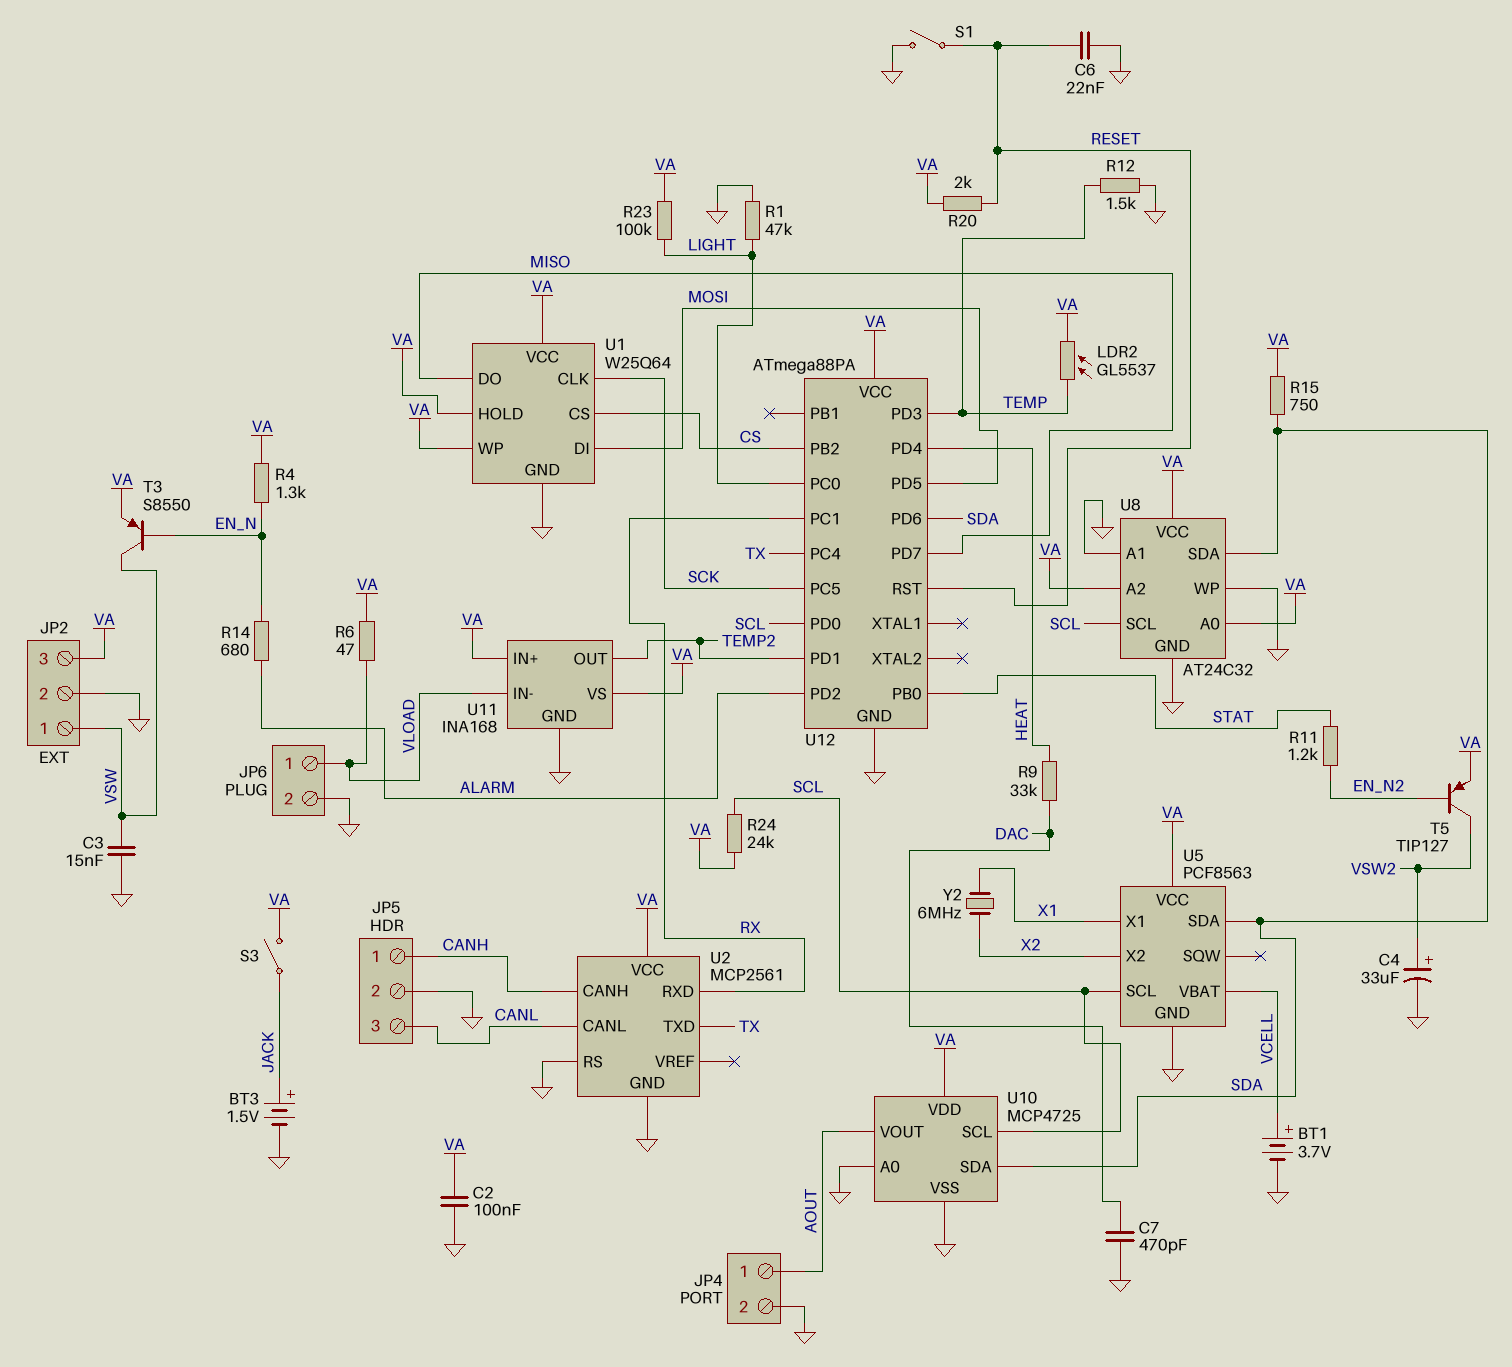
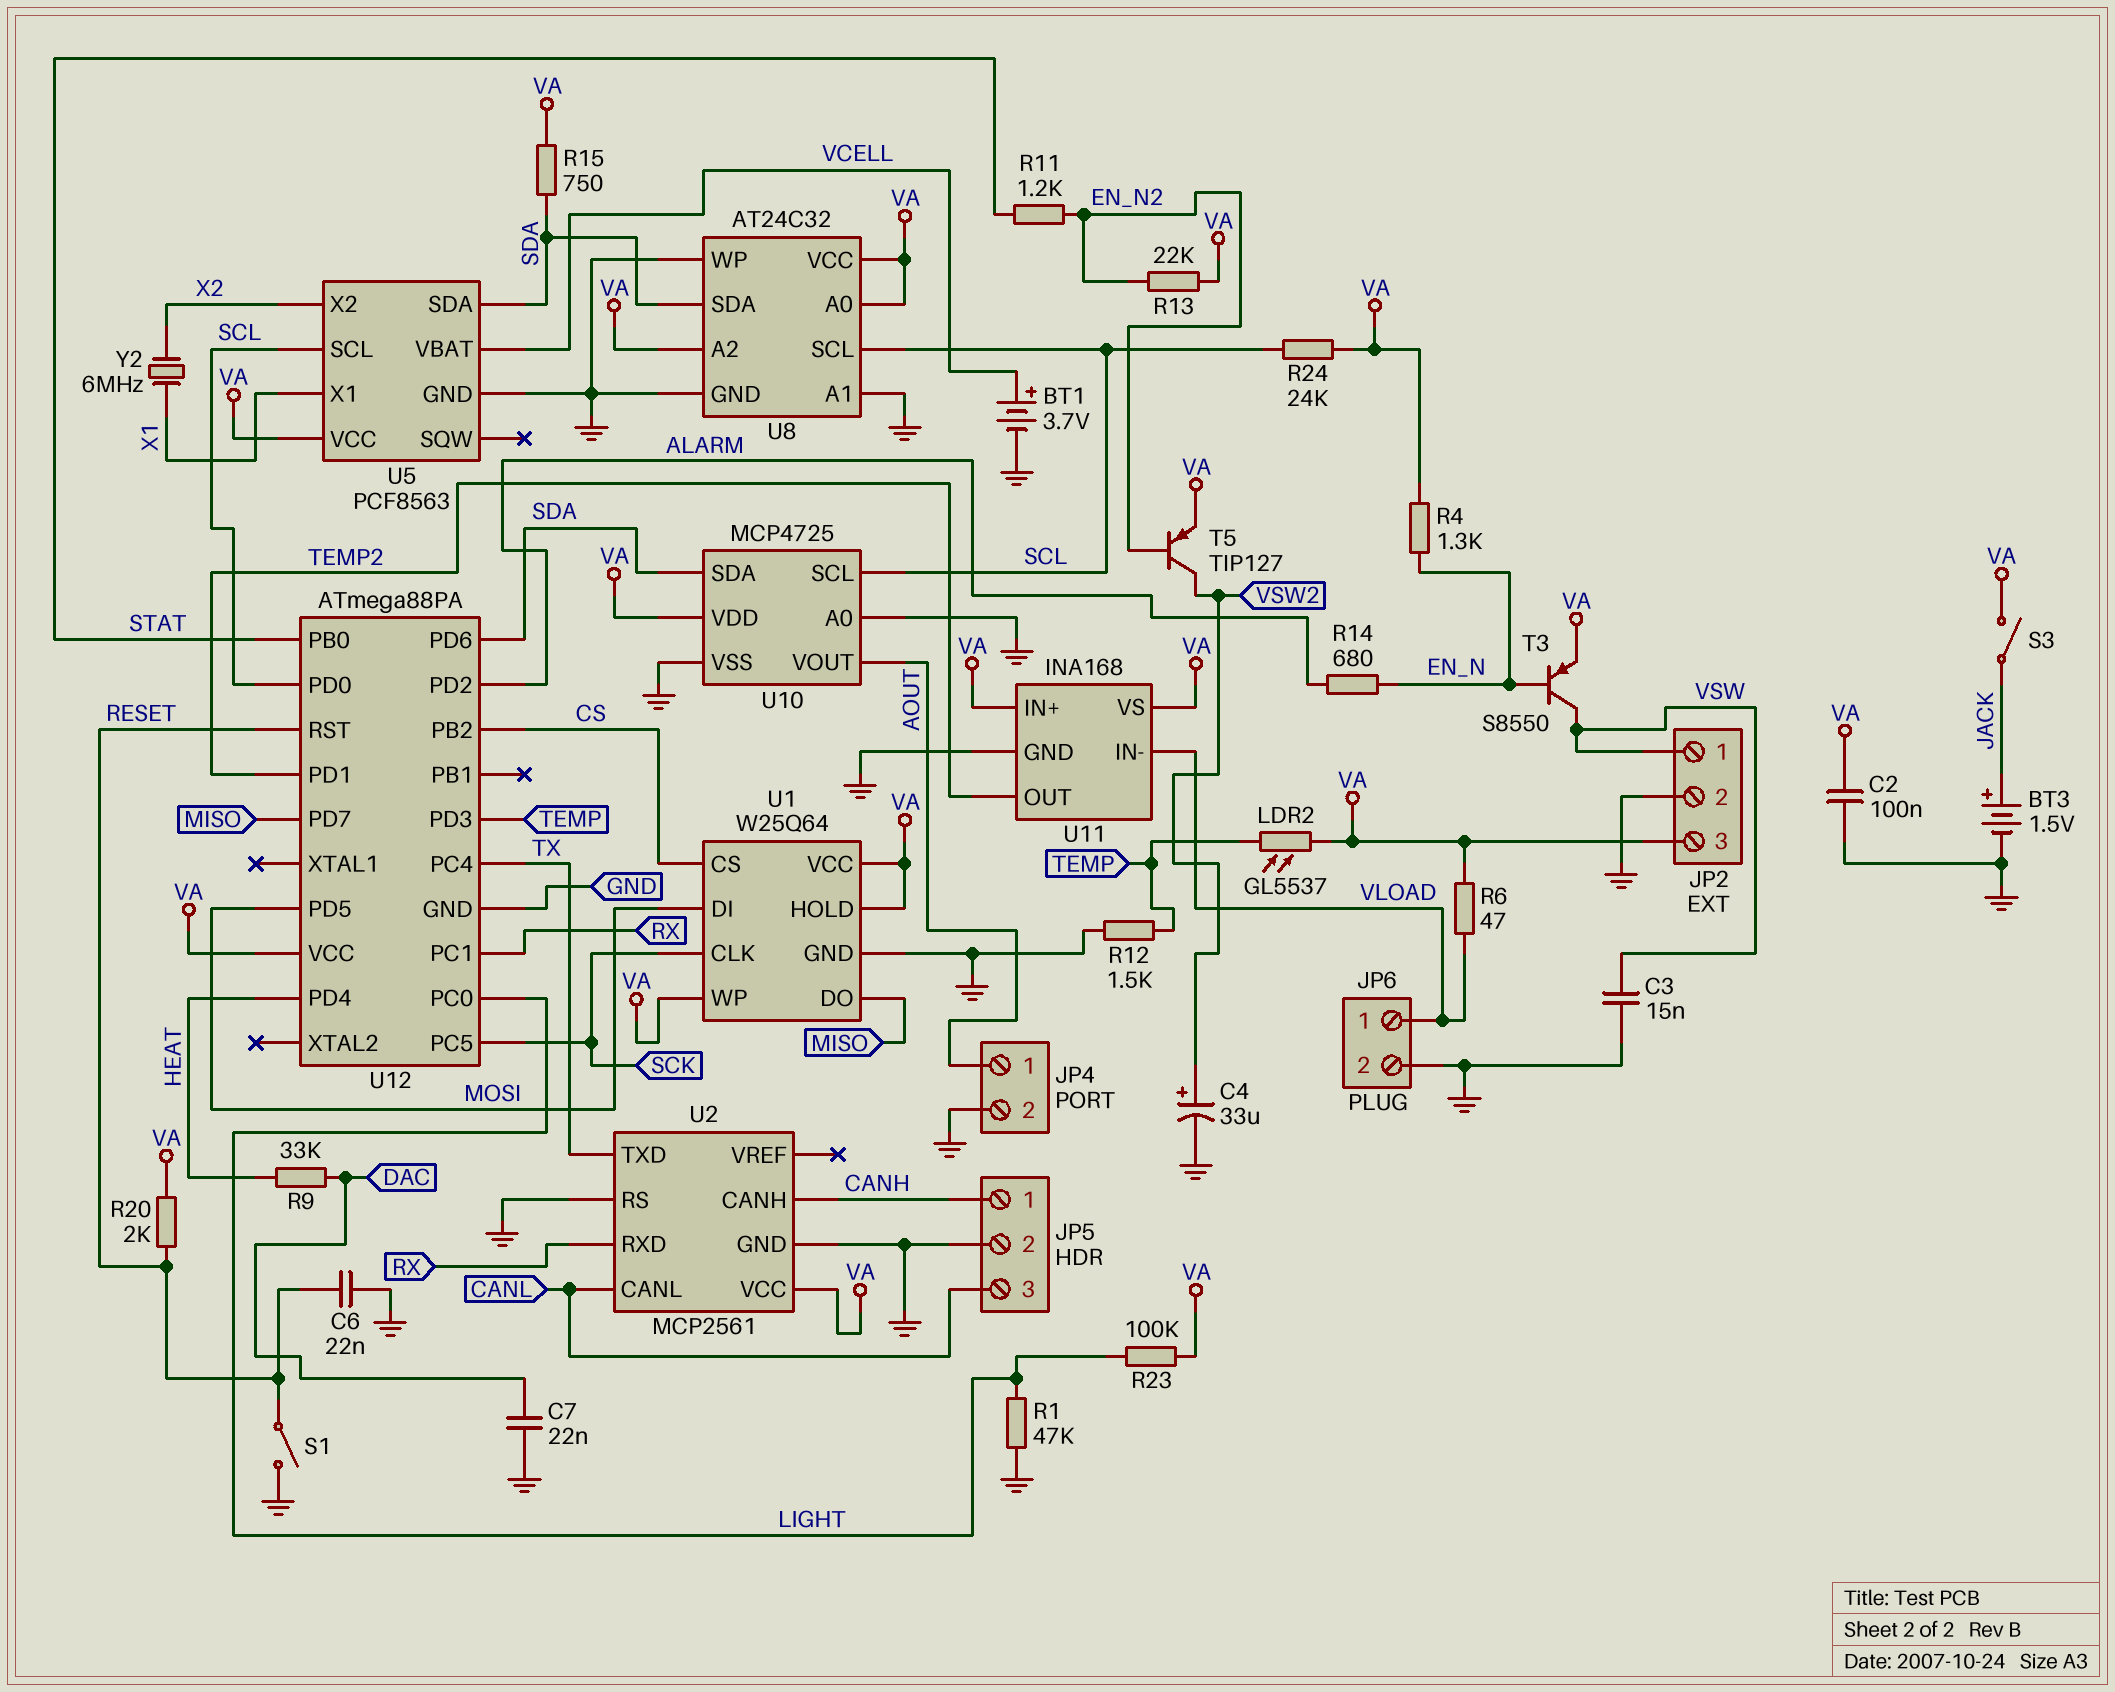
C7: 470pF (DAC, GND) -> 22nF (DAC, GND)
R13: none -> 22k (EN_N2, VA)

